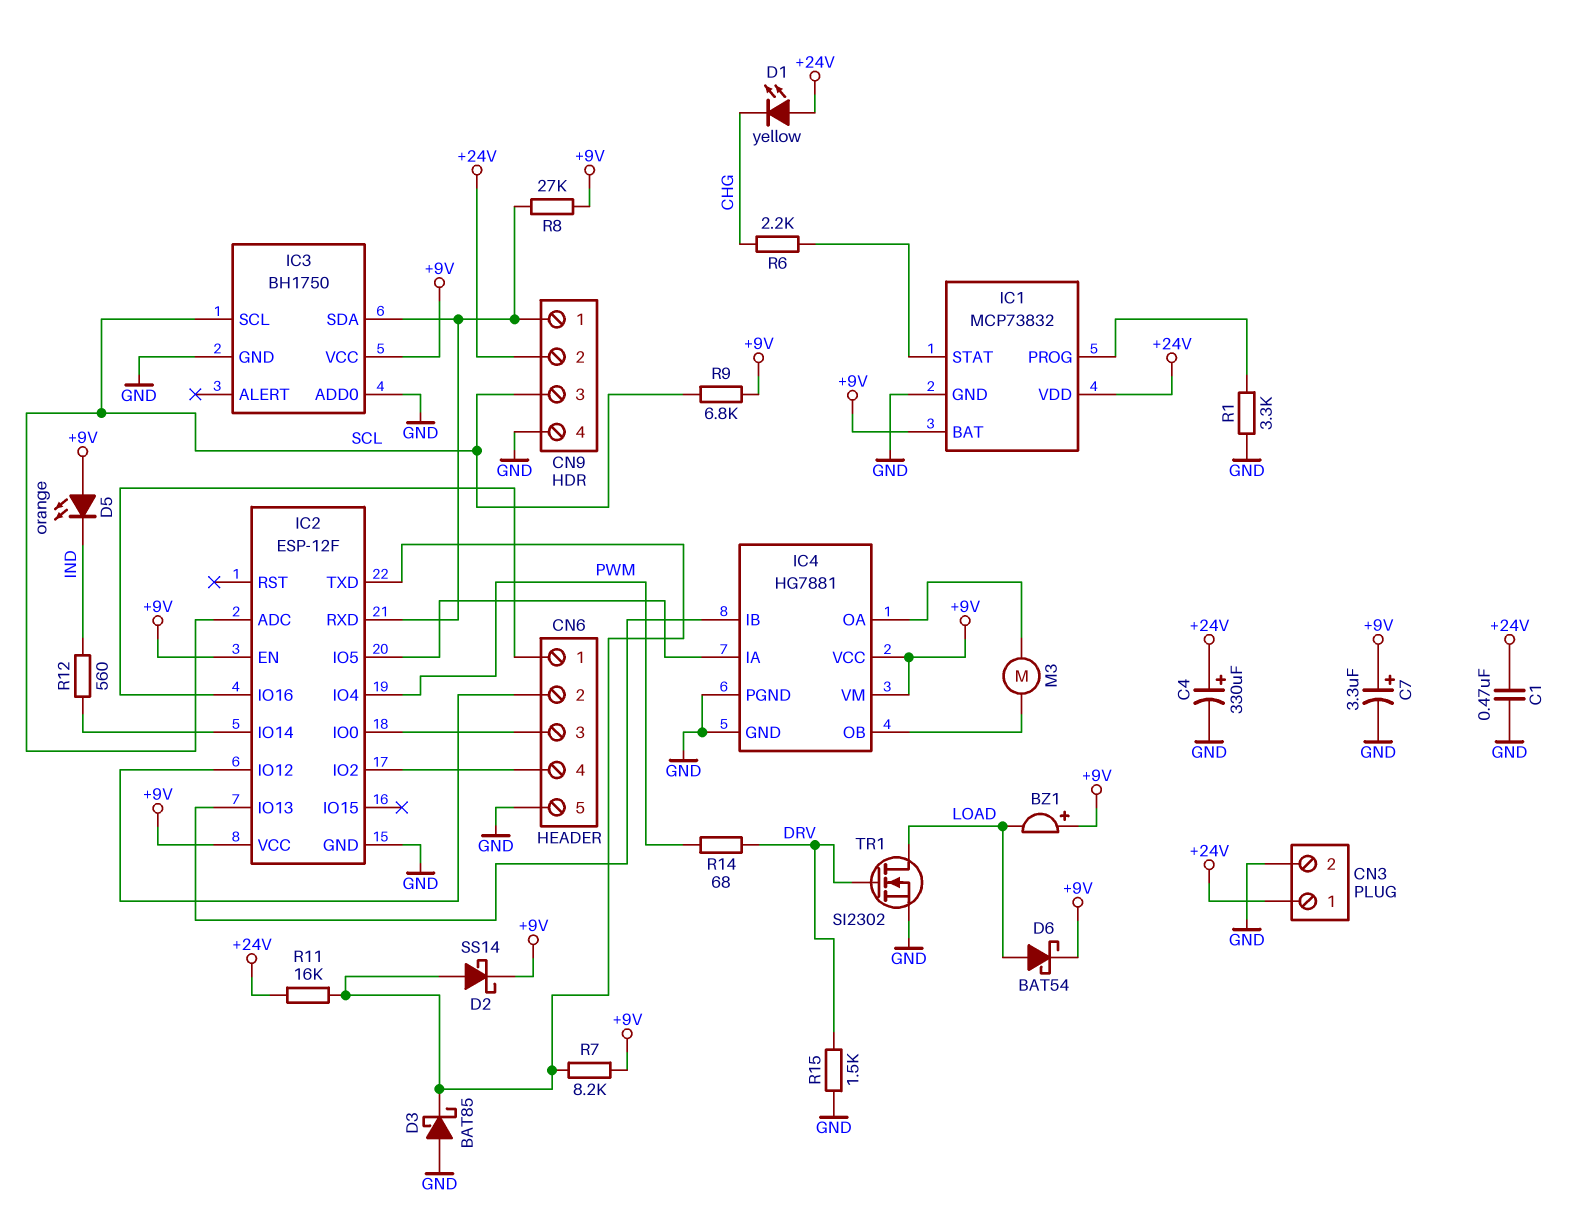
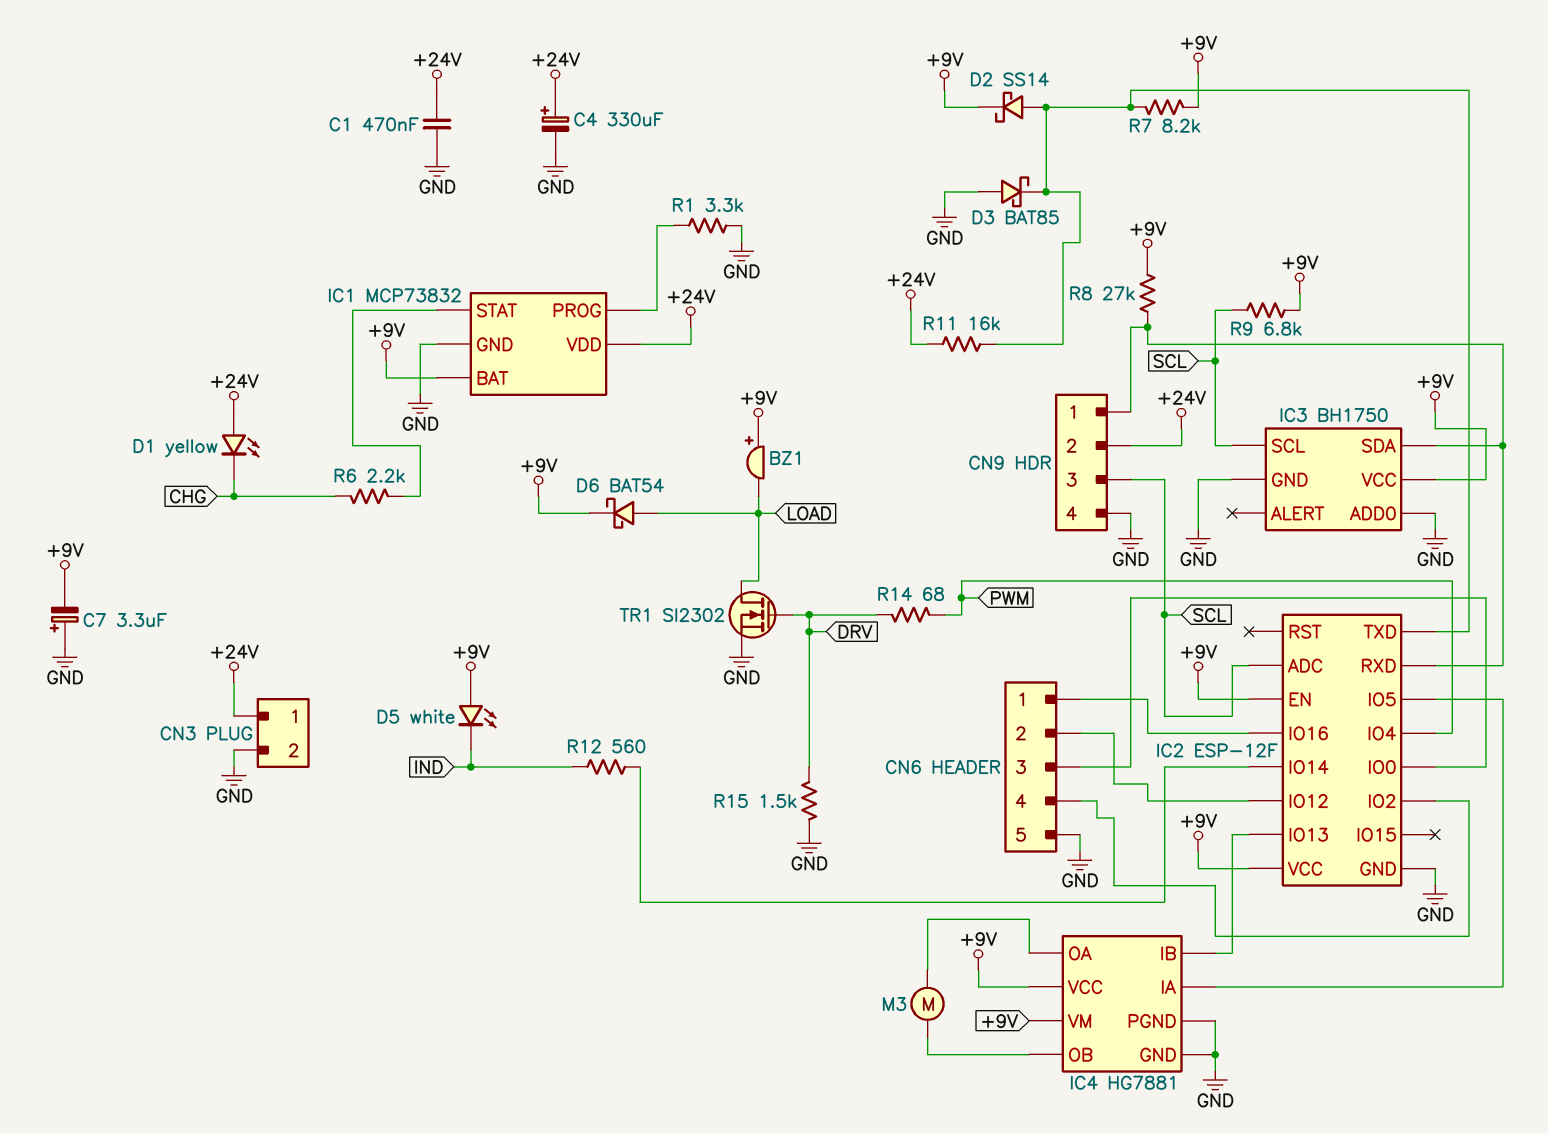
C7: 3.3uF (plus +9V, minus GND) -> 3.3uF (plus GND, minus +9V)
D5: LED orange (A +9V, K IND) -> LED white (A +9V, K IND)

